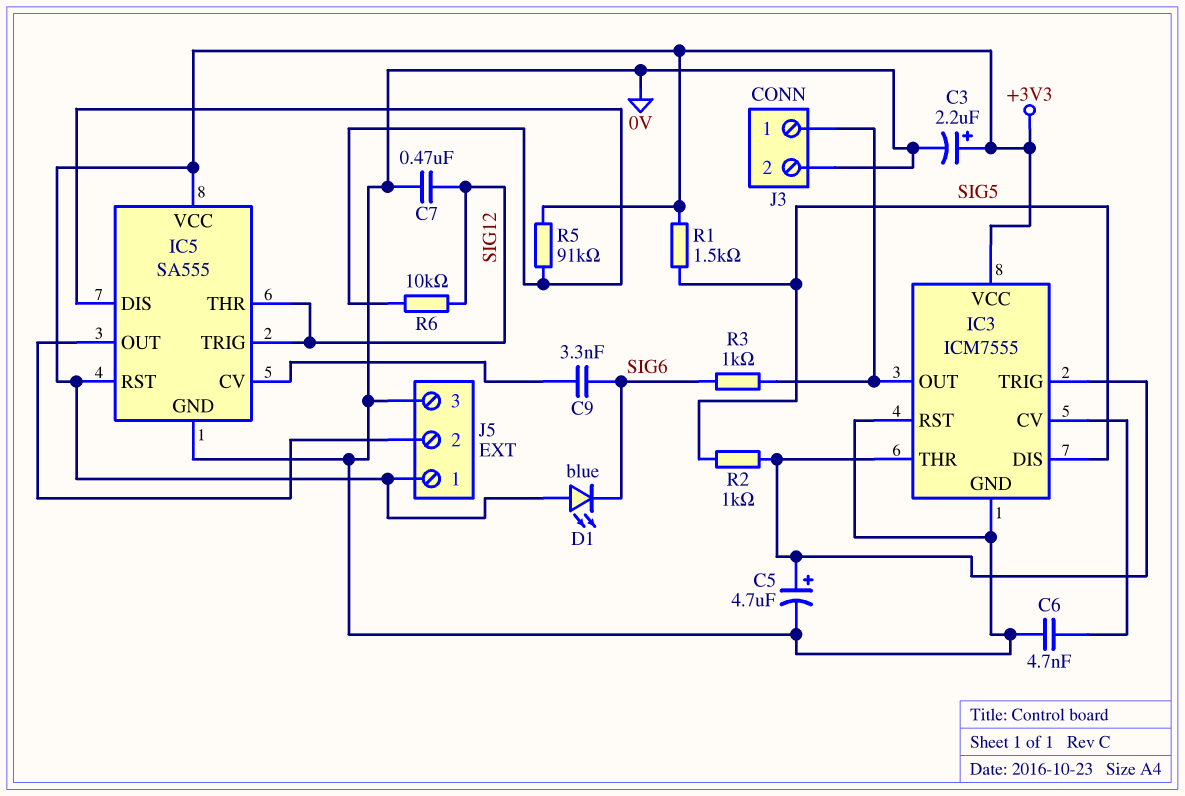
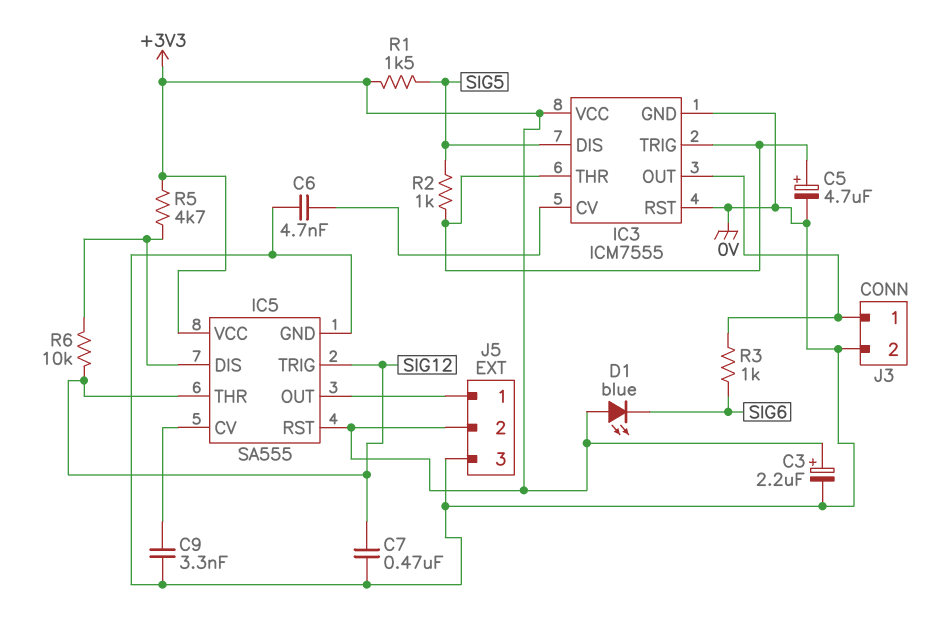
C9: 3.3nF (IC5/CV, SIG6) -> 3.3nF (0V, IC5/CV)
J5 pin 1: +3V3 -> IC5/OUT
J5 pin 2: IC5/OUT -> +3V3
R5: 91k (+3V3, IC5/DIS) -> 4.7k (+3V3, IC5/DIS)

